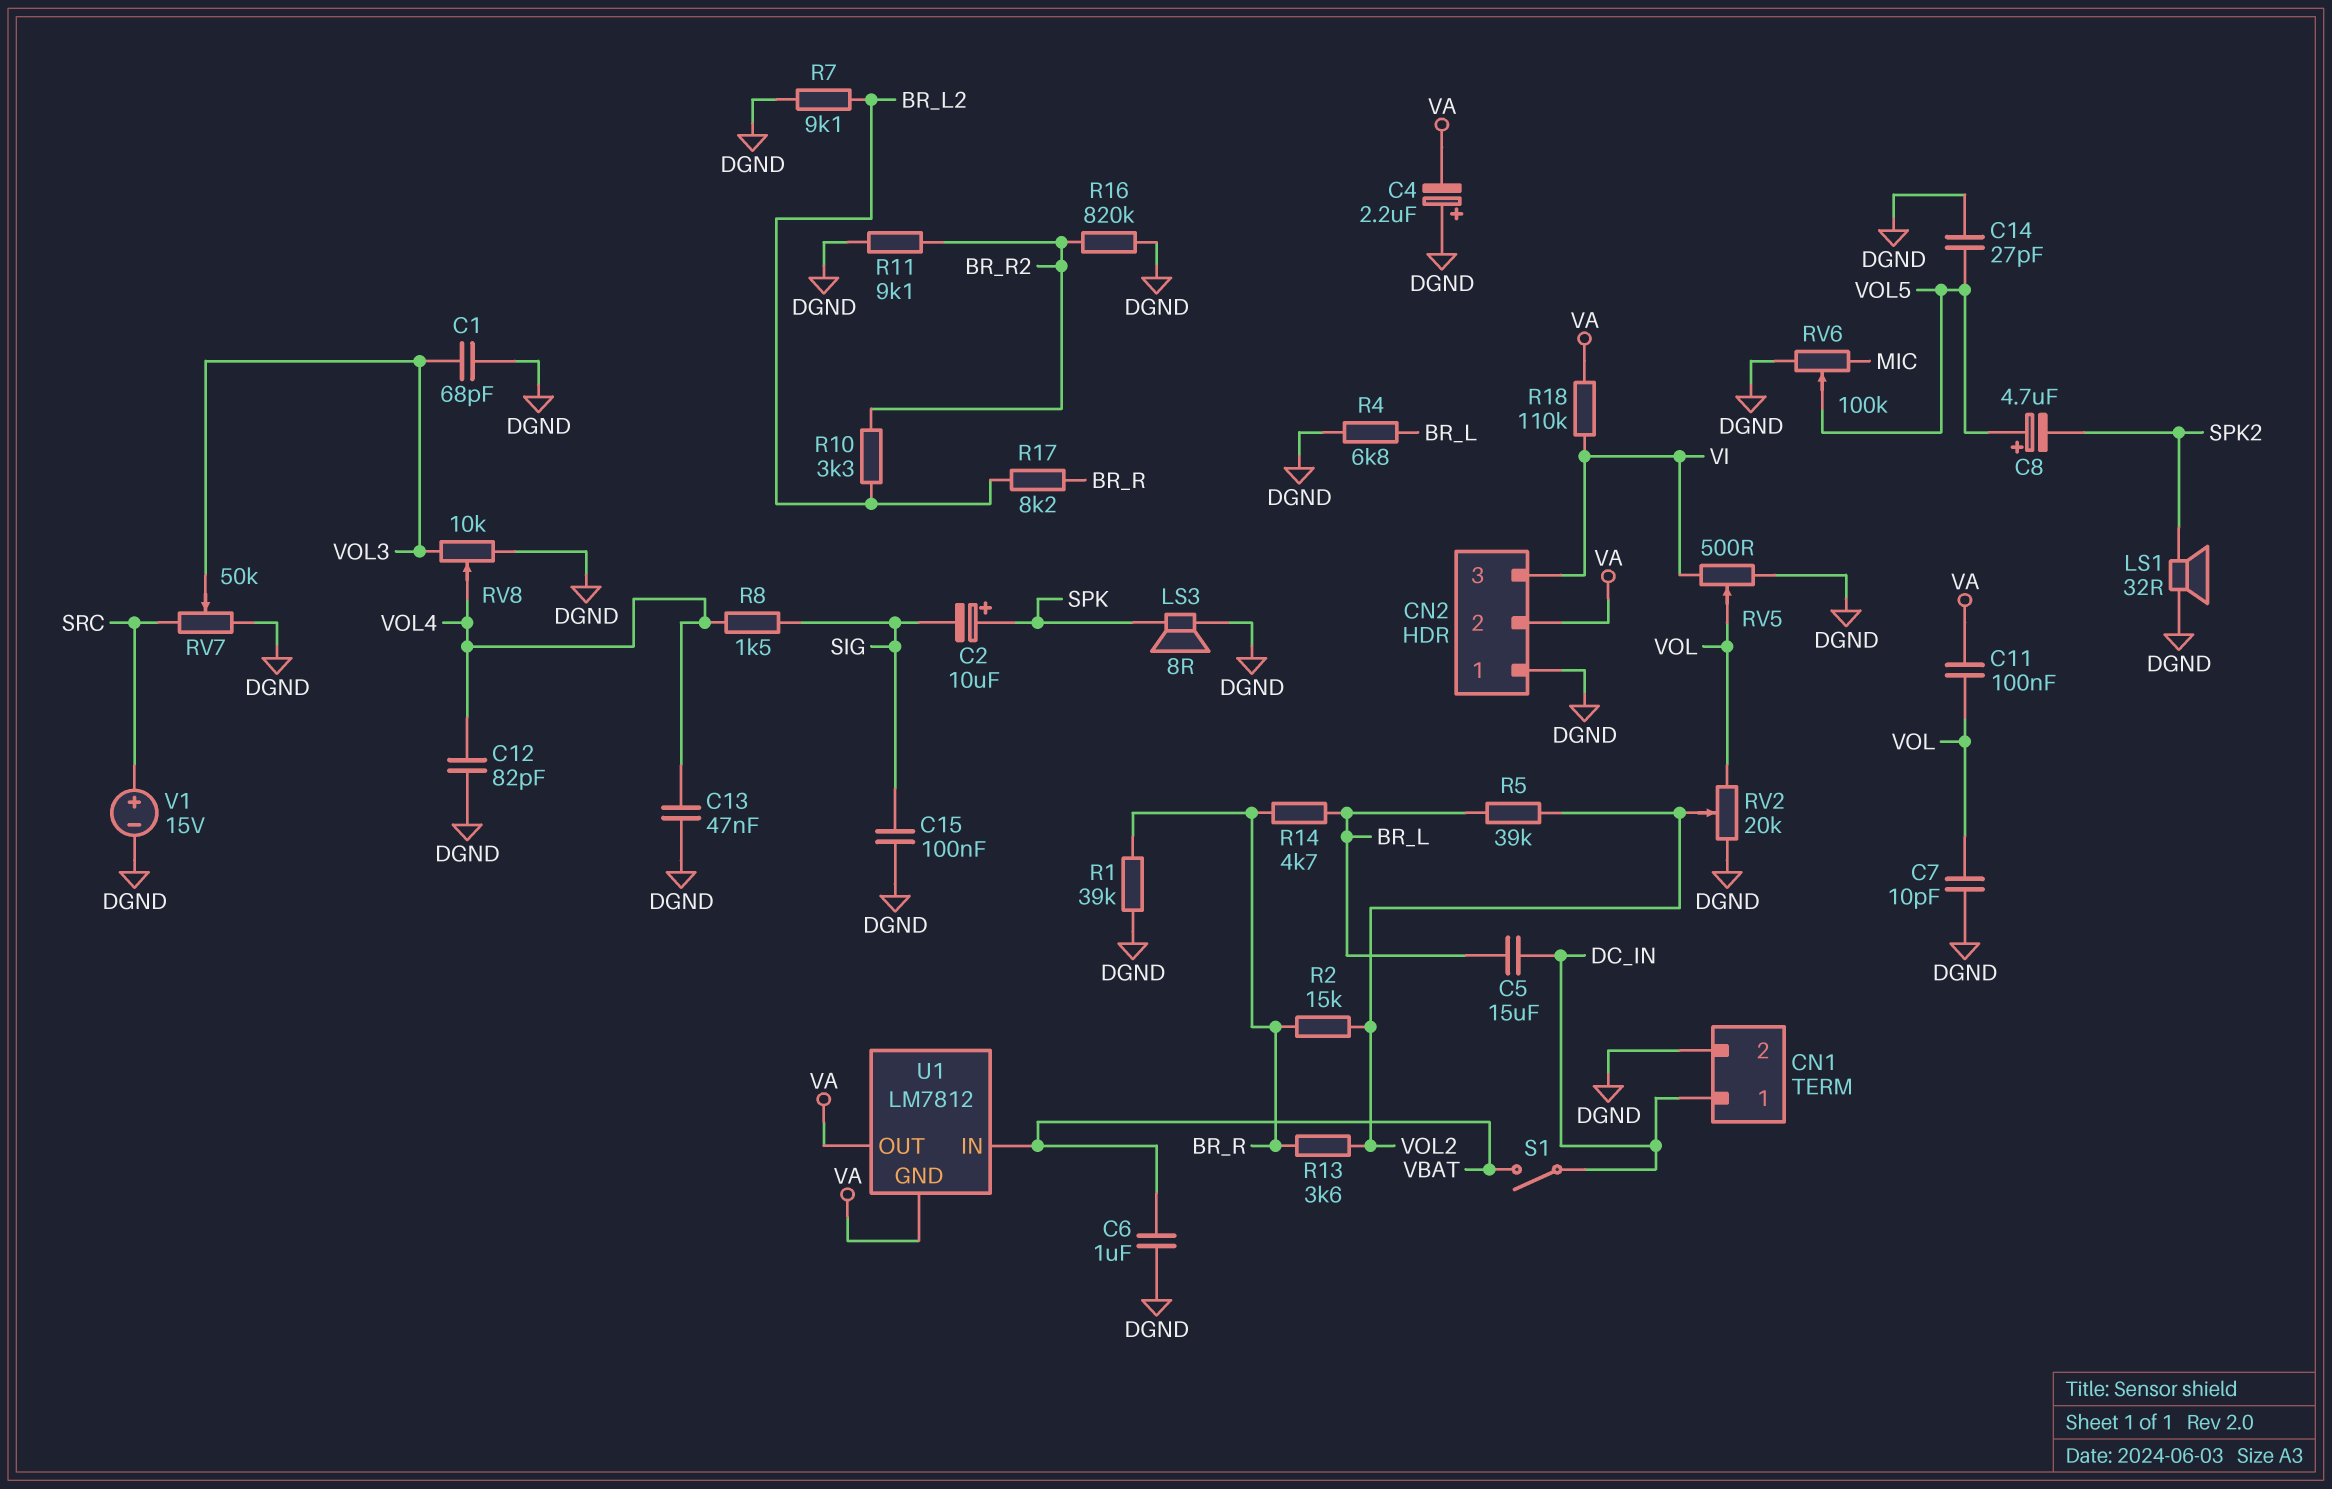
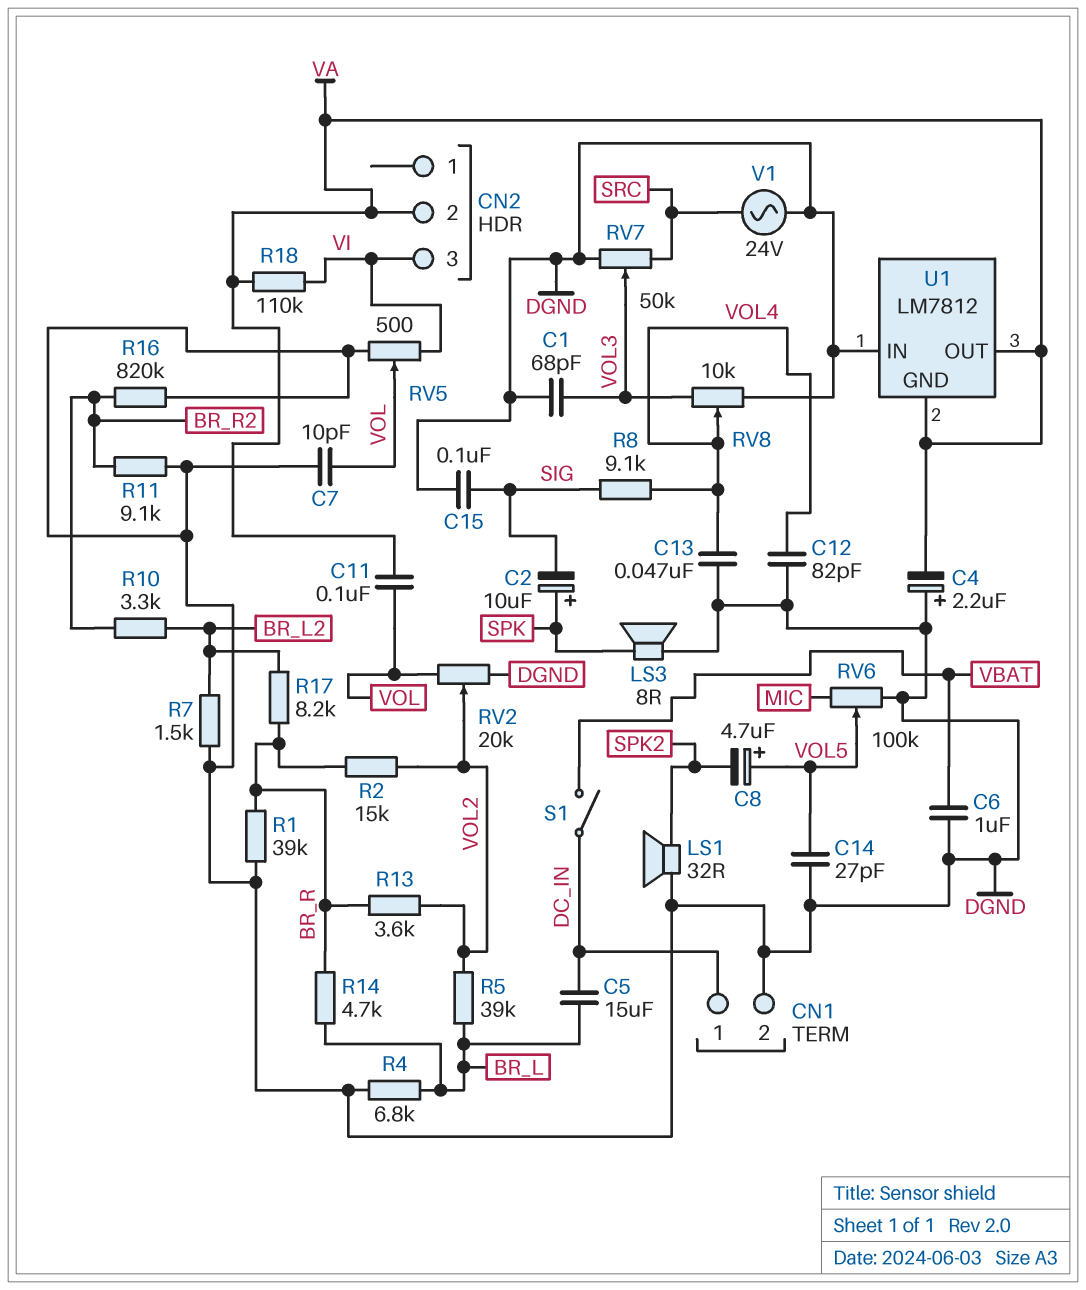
CN2 pin 1: DGND -> none
R7: 9.1k (BR_L2, DGND) -> 1.5k (BR_L2, DGND)
R8: 1.5k (SIG, VOL4) -> 9.1k (SIG, VOL4)
U1 pin IN: VBAT -> DGND
V1: 15V (plus SRC, minus DGND) -> AC 24V (DGND, SRC)

